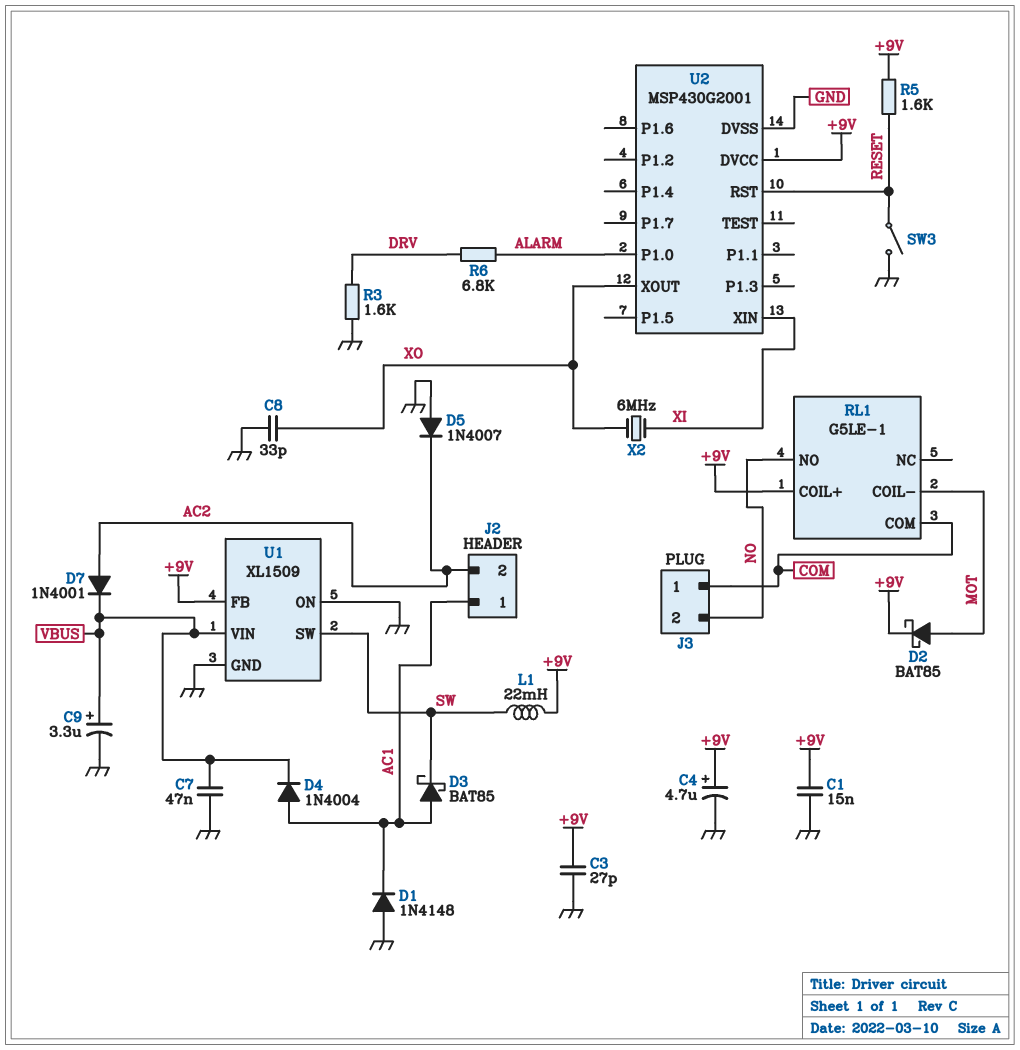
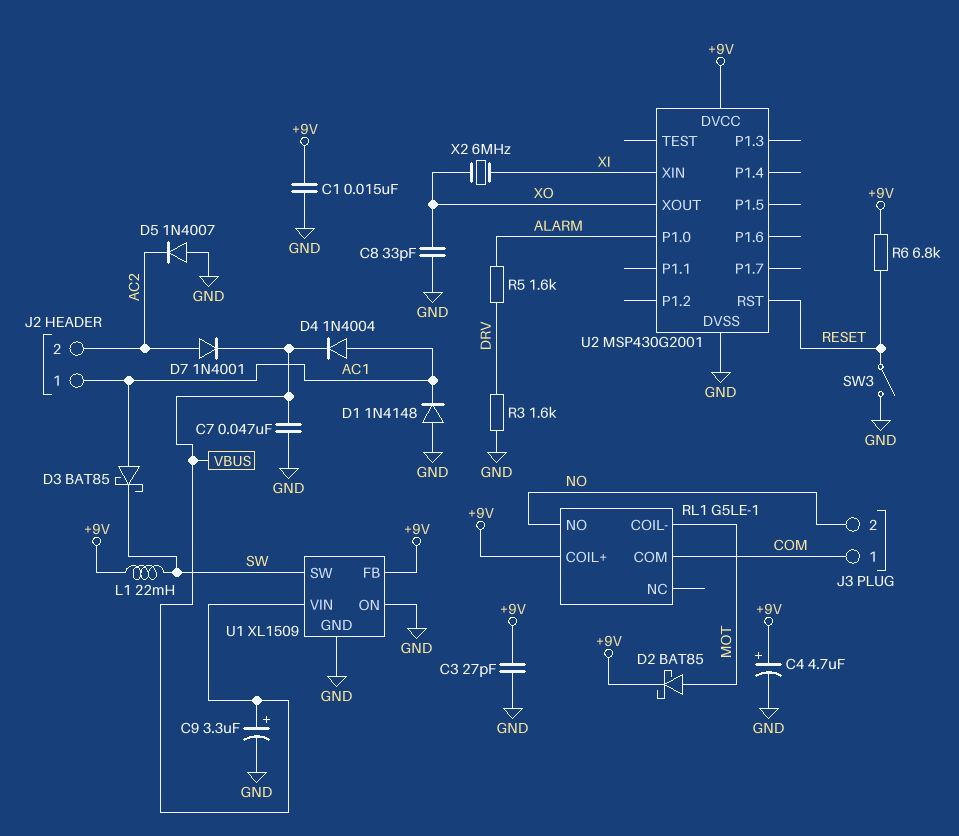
R5: 1.6k (+9V, RESET) -> 1.6k (ALARM, DRV)
R6: 6.8k (ALARM, DRV) -> 6.8k (+9V, RESET)

